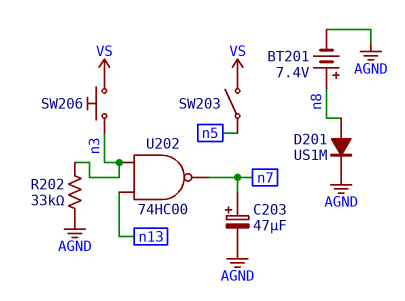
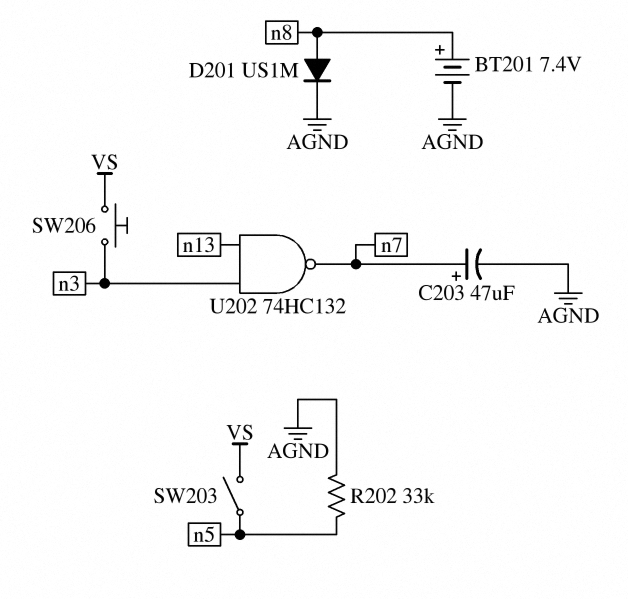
R202: 33k (AGND, n3) -> 33k (AGND, n5)
U202: NAND 74HC00 (in n3, in n13, out n7) -> NAND 74HC132 (in n3, in n13, out n7)

